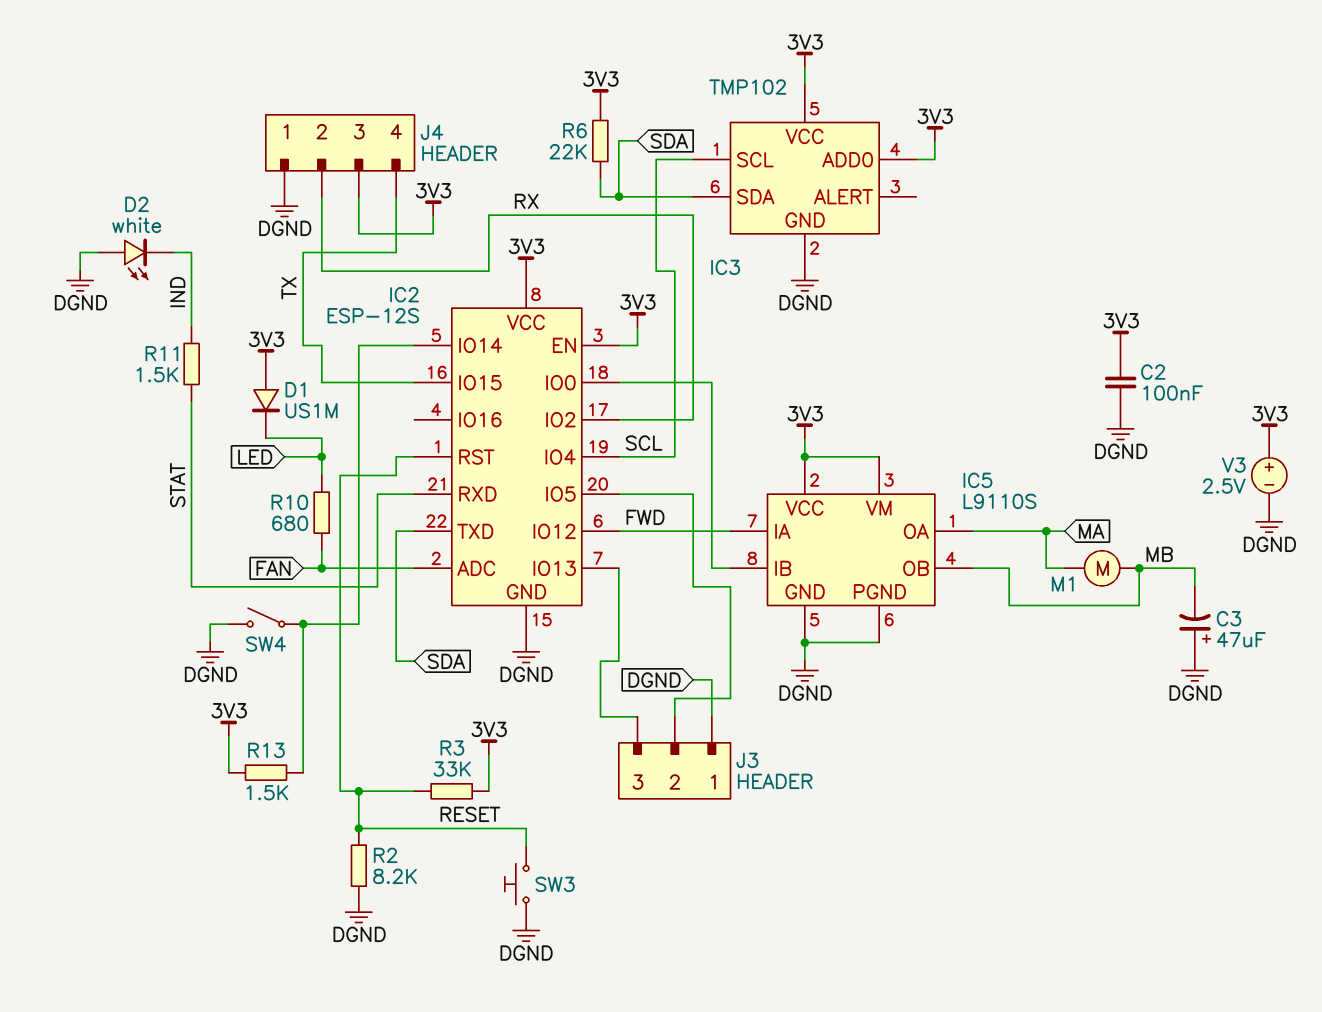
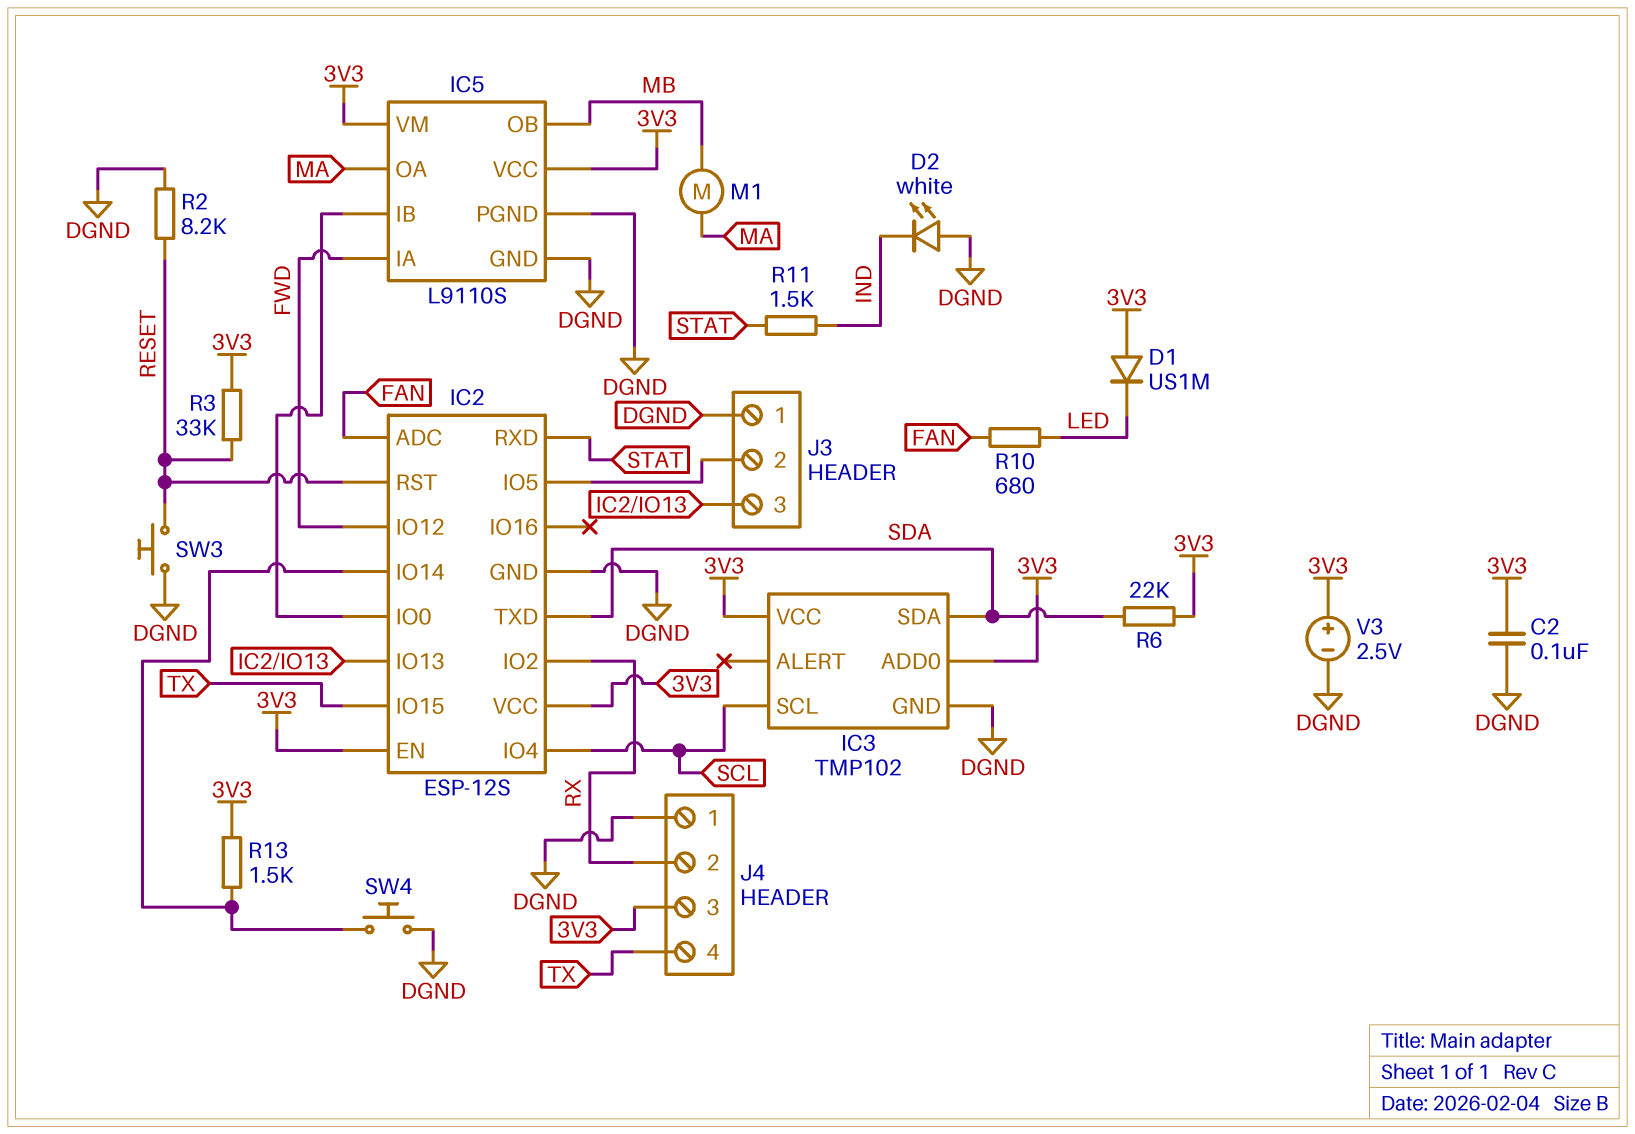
C3: 47uF (plus DGND, minus MB) -> none
SW4: switch (DGND, IC2/IO14) -> button (DGND, IC2/IO14)

